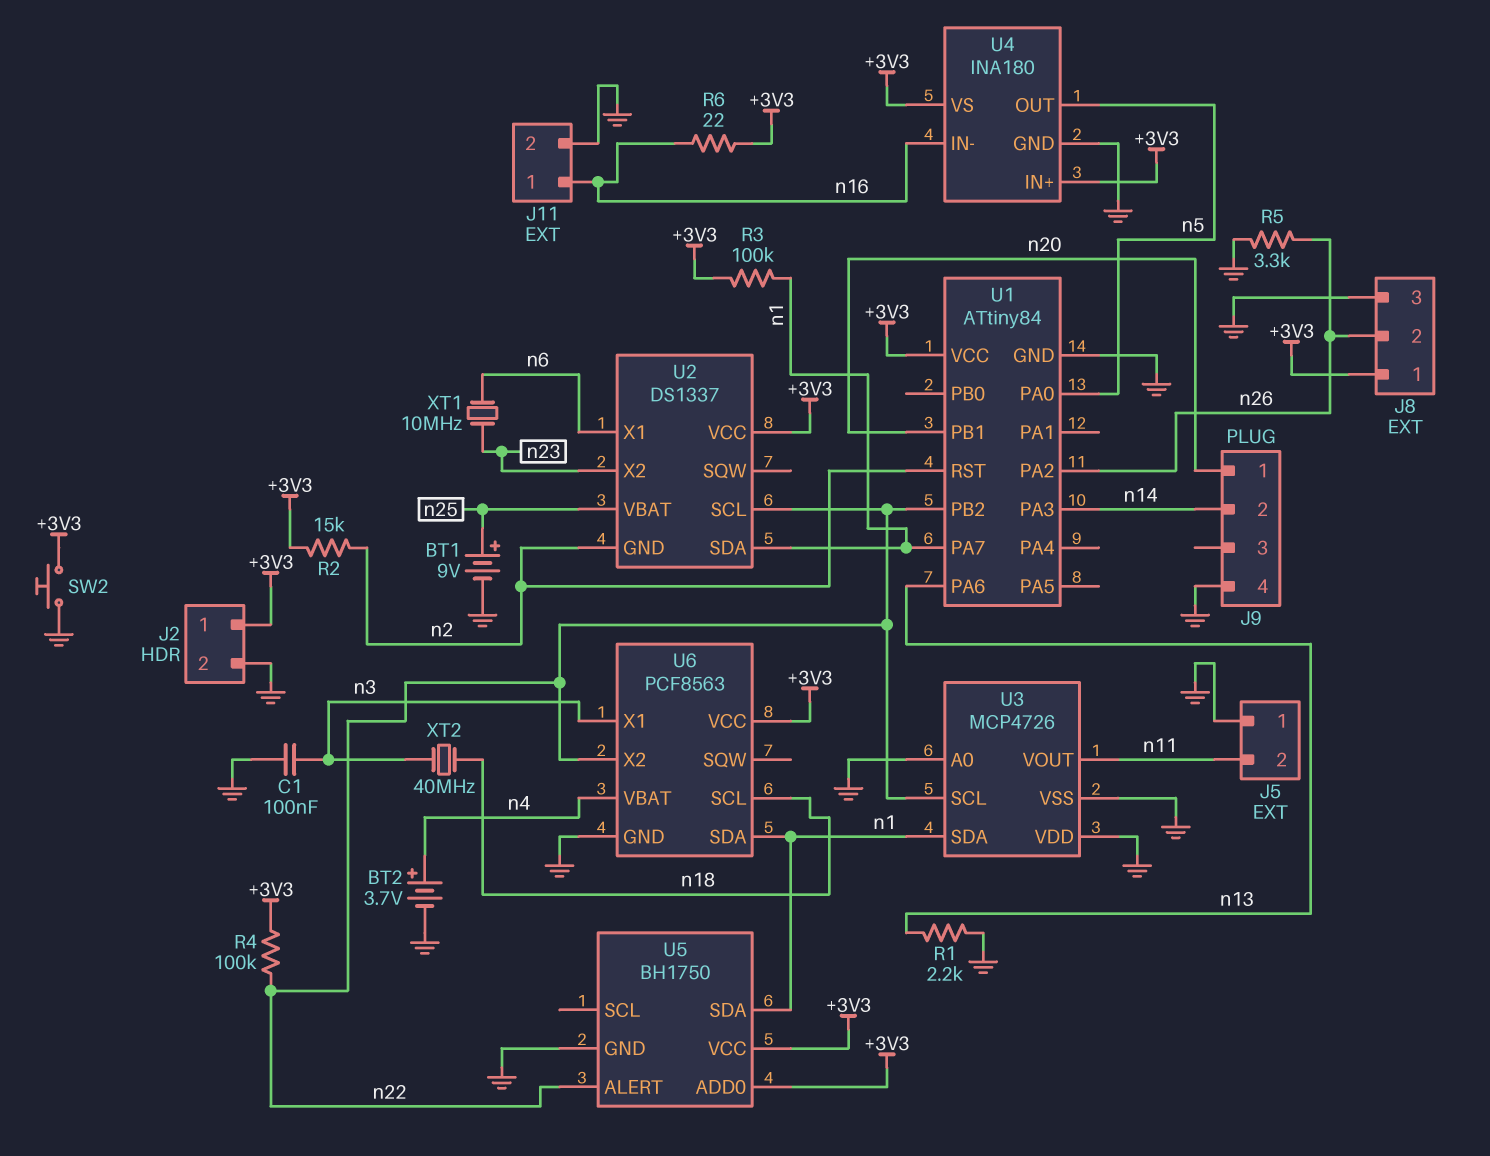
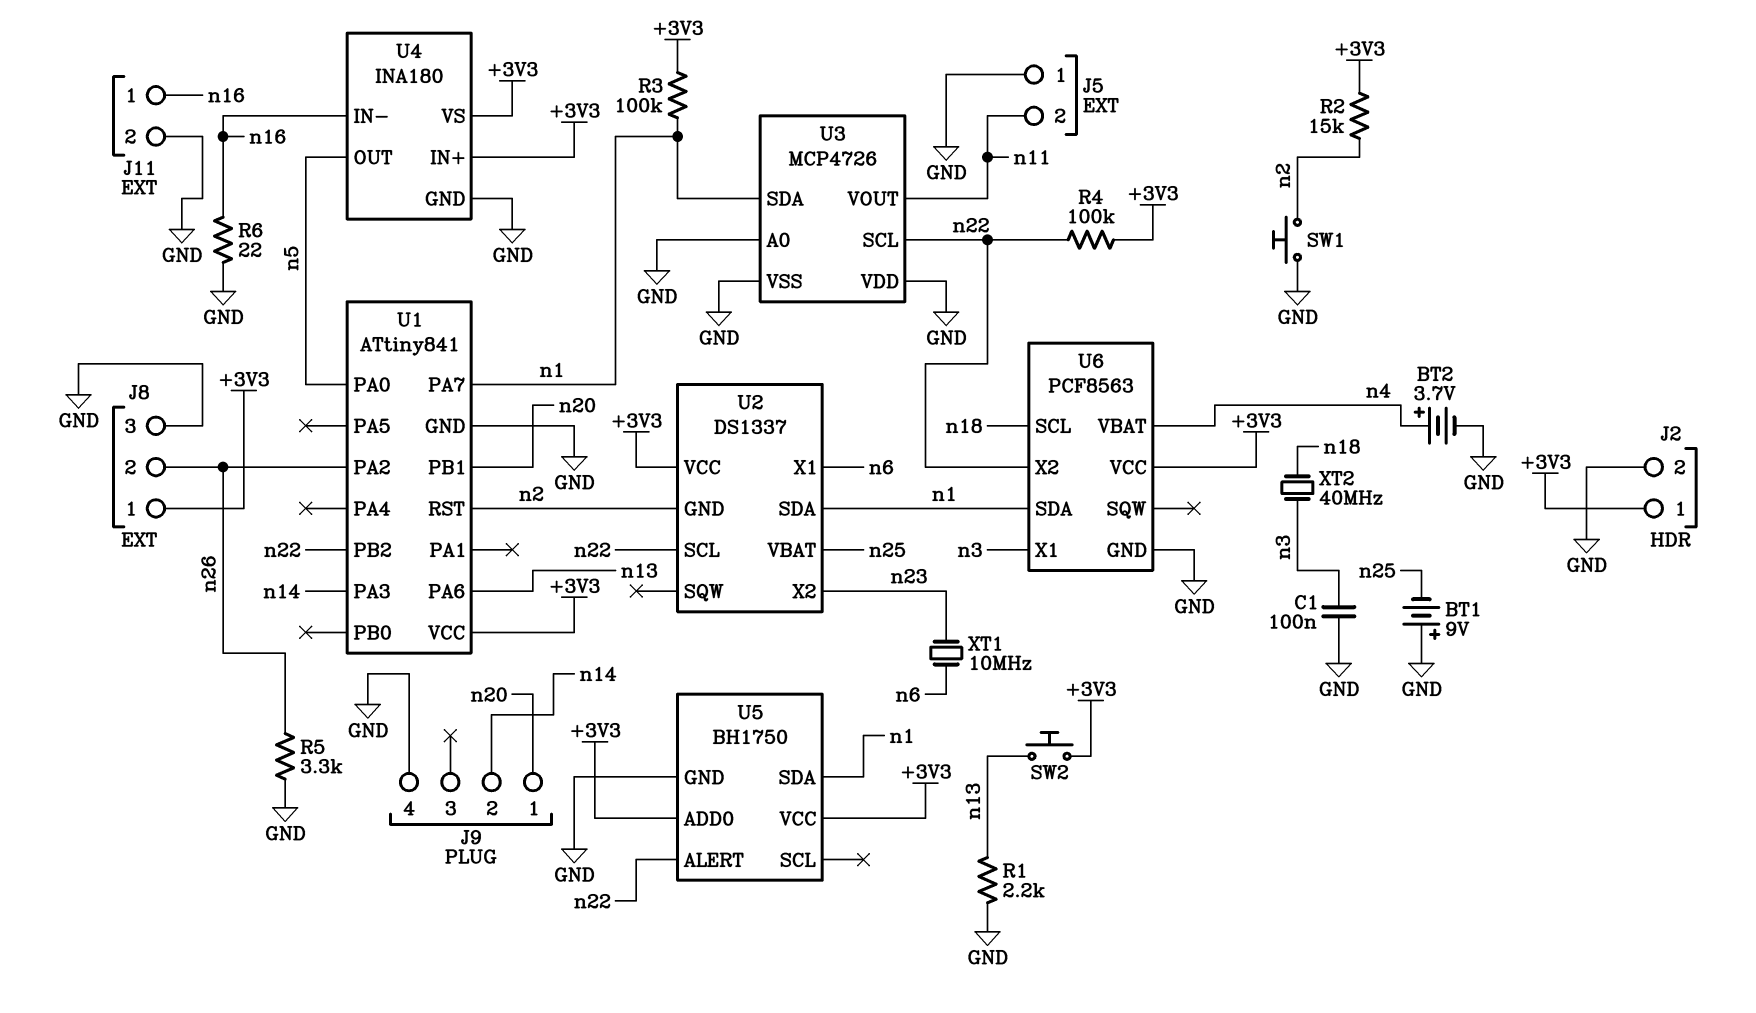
BT1: 9V (plus n25, minus GND) -> 9V (plus GND, minus n25)
R6: 22 (+3V3, n16) -> 22 (GND, n16)
SW1: none -> button (GND, n2)
SW2: button (+3V3, GND) -> button (+3V3, n13)
U1: ATtiny84 -> ATtiny841

